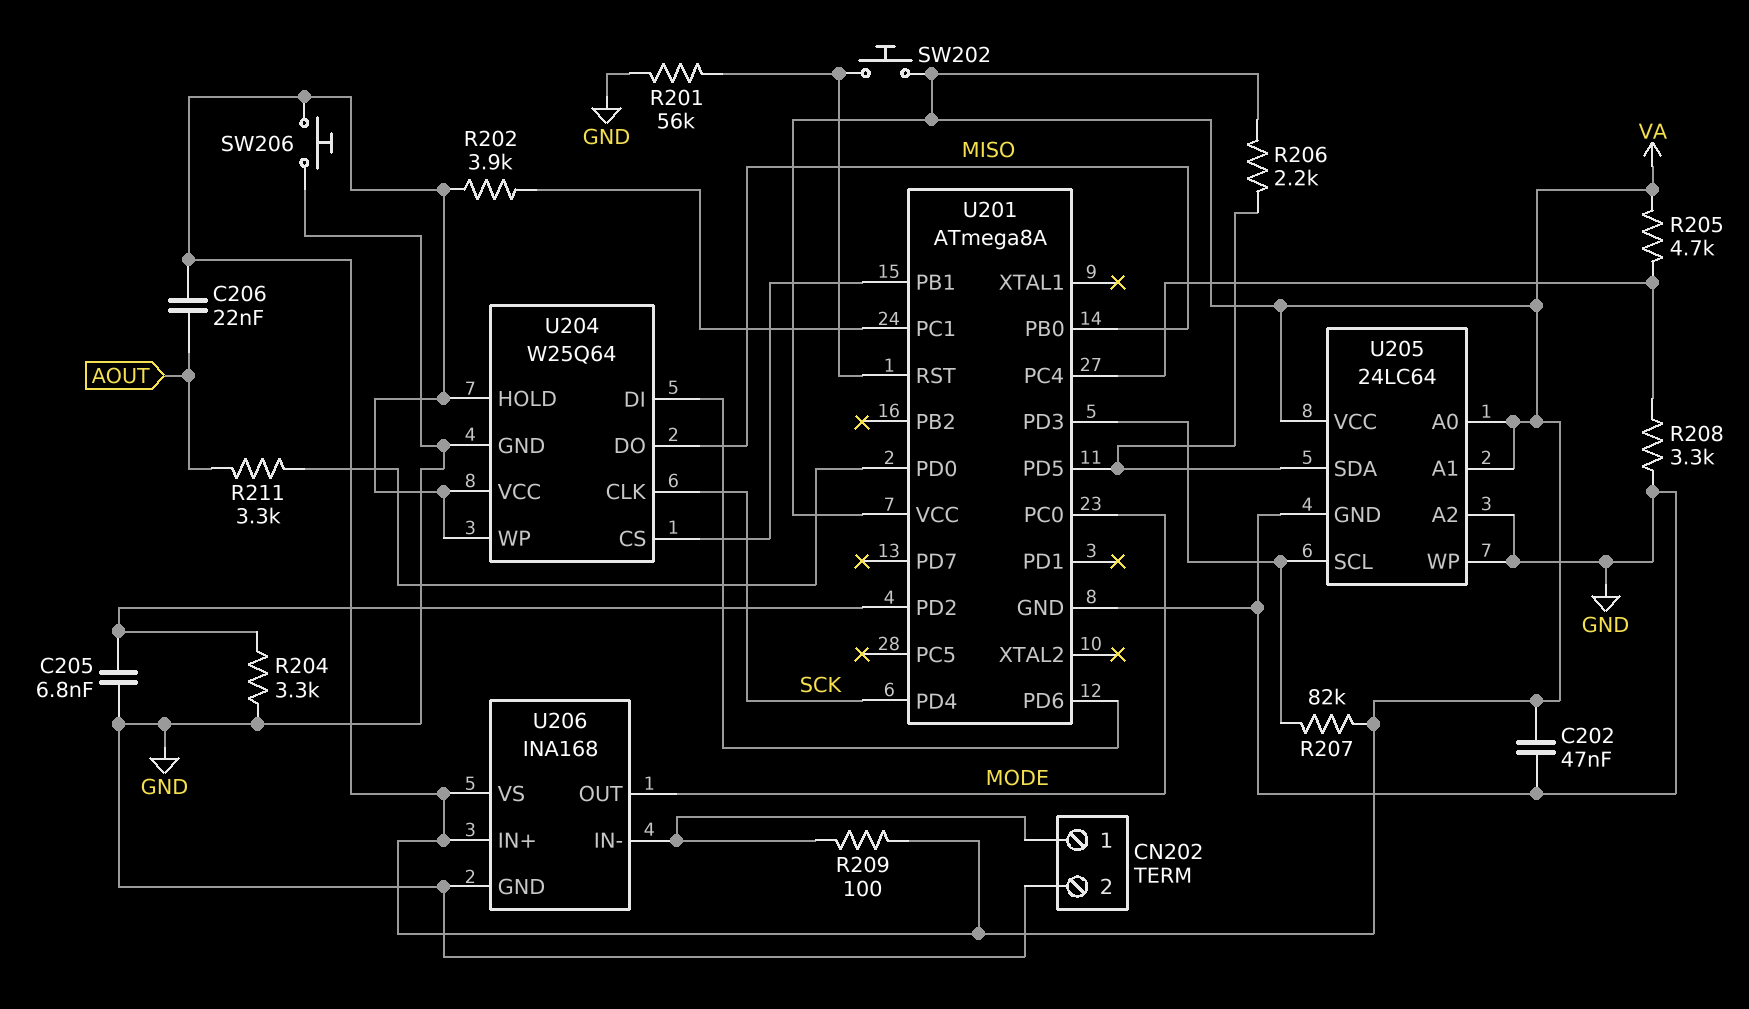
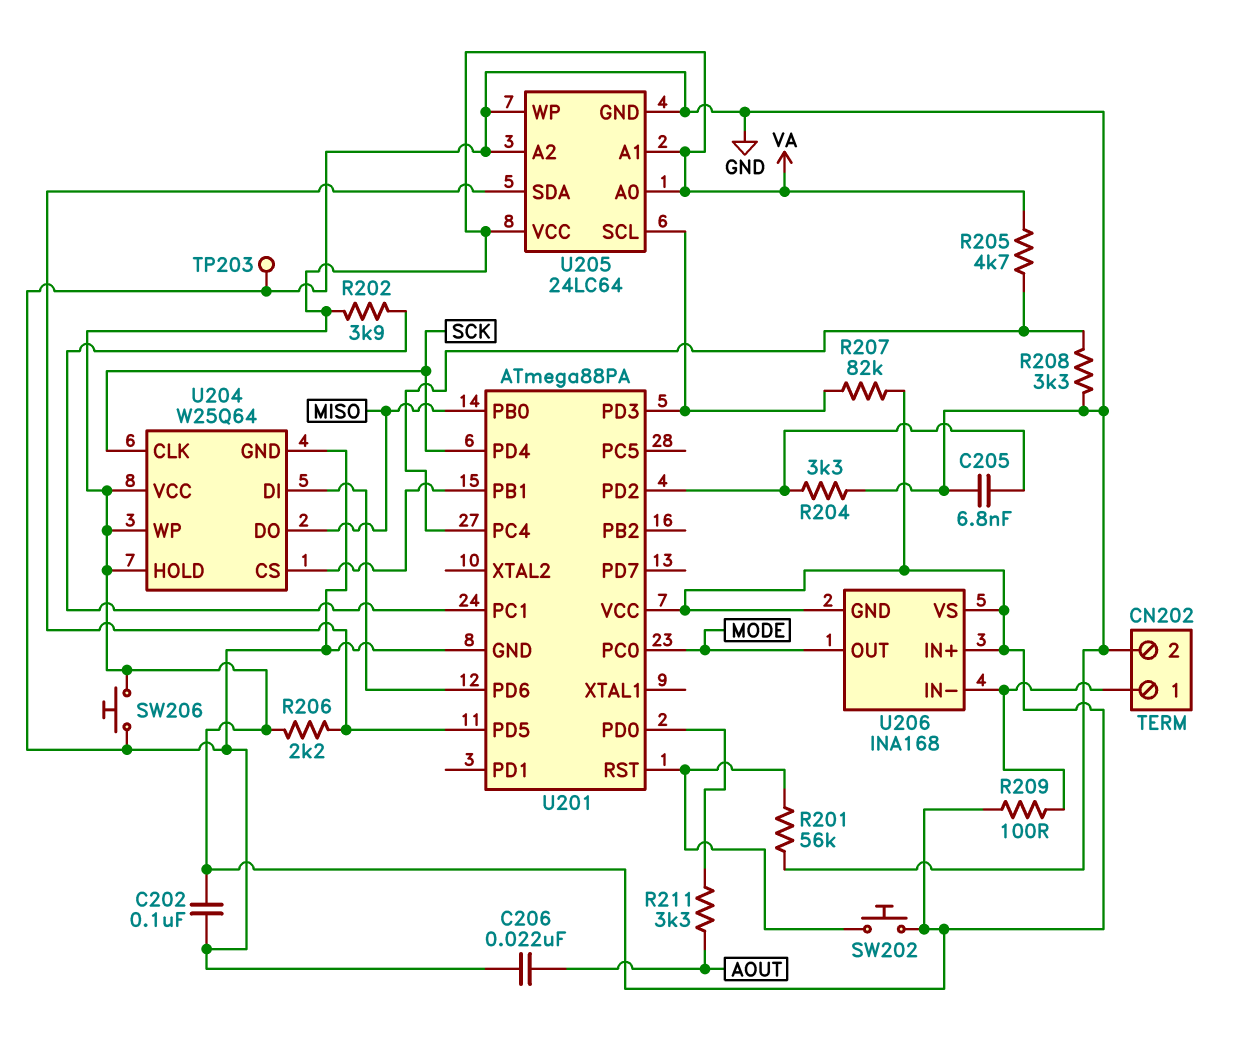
C202: 47nF (GND, VA) -> 100nF (GND, VA)
C206: 22nF (AOUT, VA) -> 22nF (AOUT, GND)
TP203: none -> test point (GND)
U201: ATmega8A -> ATmega88PA
U206 pin GND: GND -> VA

